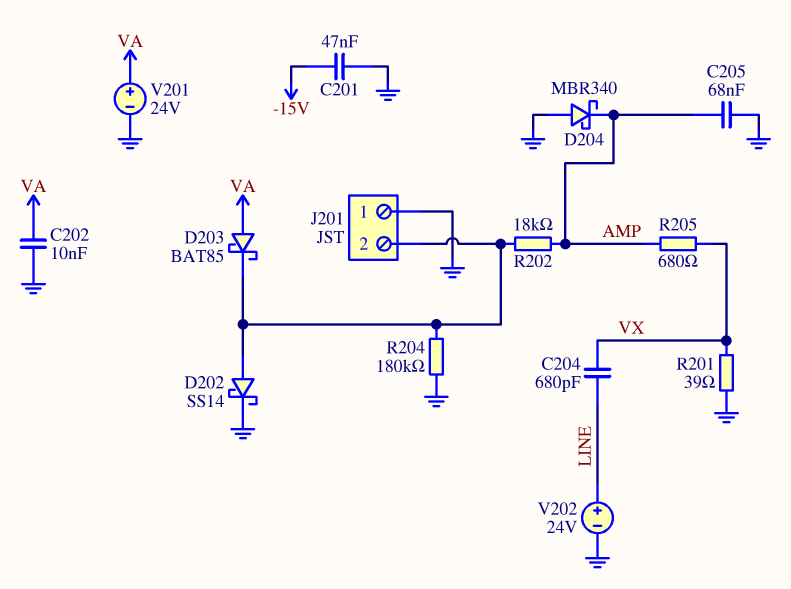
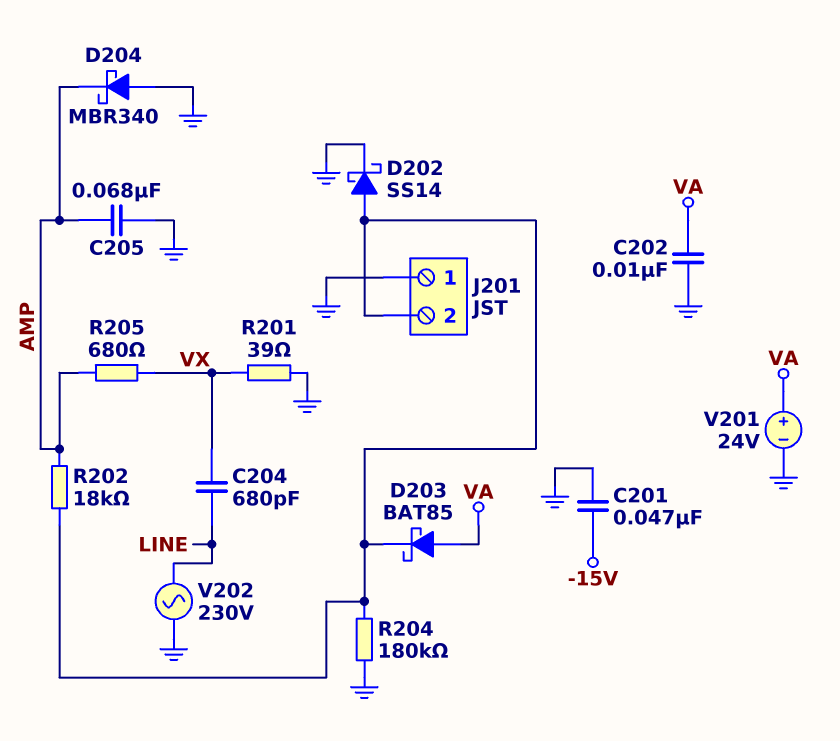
V202: 24V (plus LINE, minus GND) -> AC 230V (GND, LINE)

